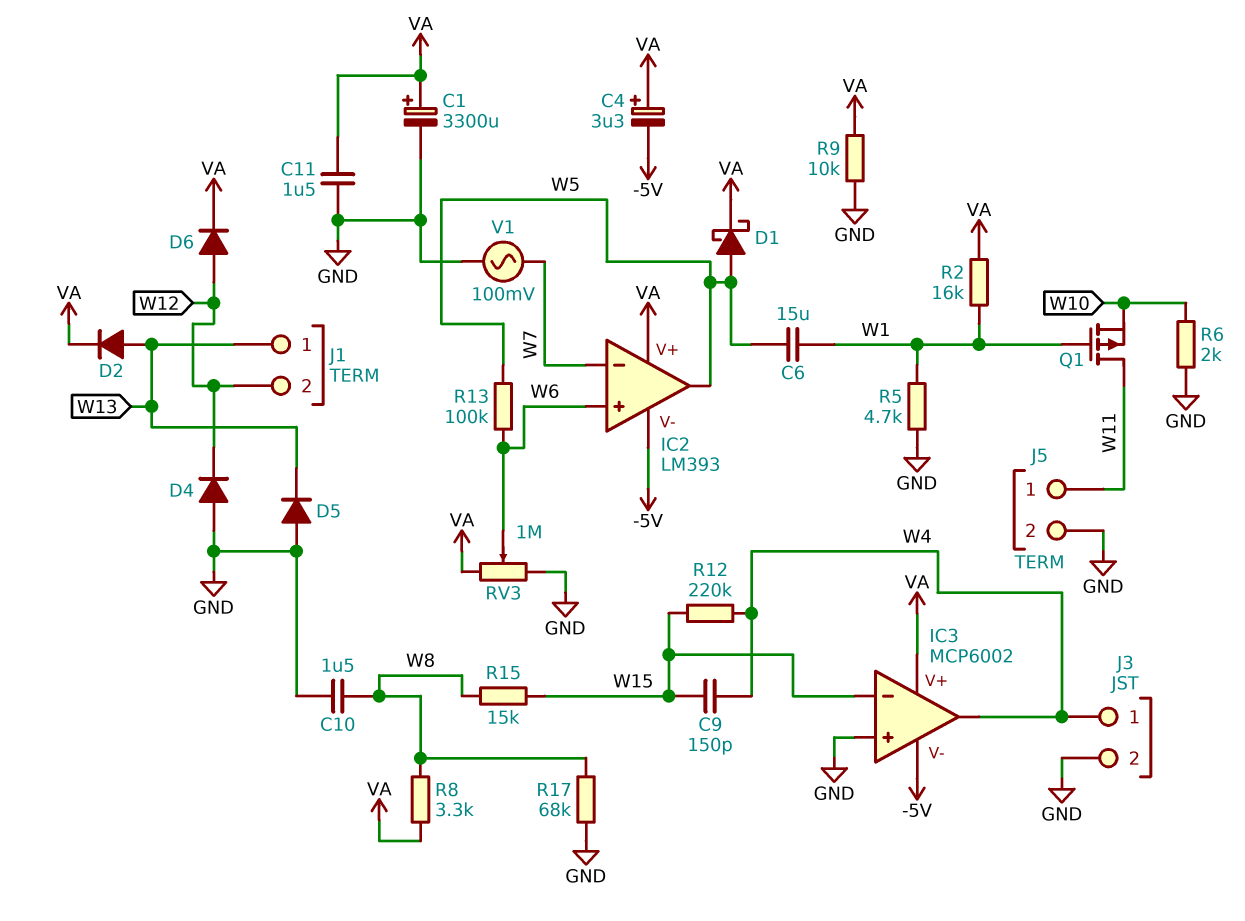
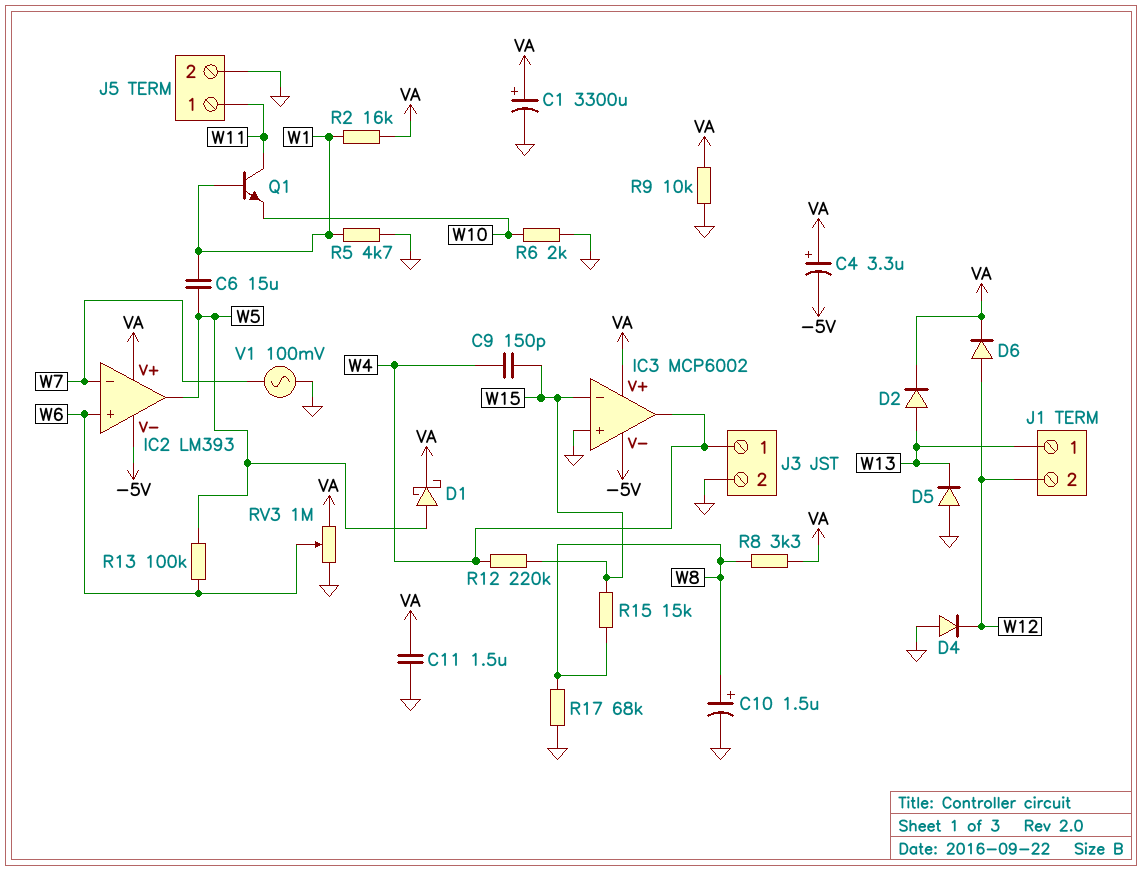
C10: 1.5uF (GND, W8) -> 1.5uF (plus W8, minus GND)
Q1: PMOS (G W1, D W11, S W10) -> NPN (B W1, C W11, E W10)

